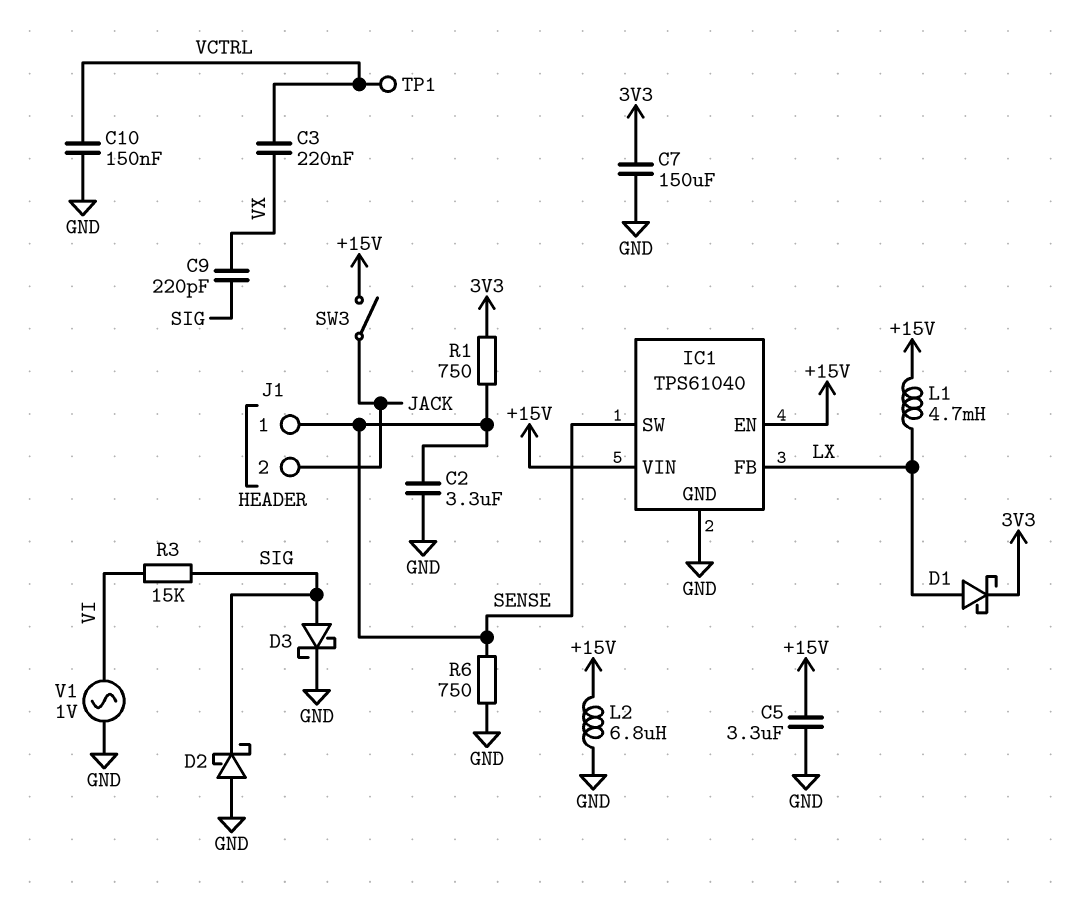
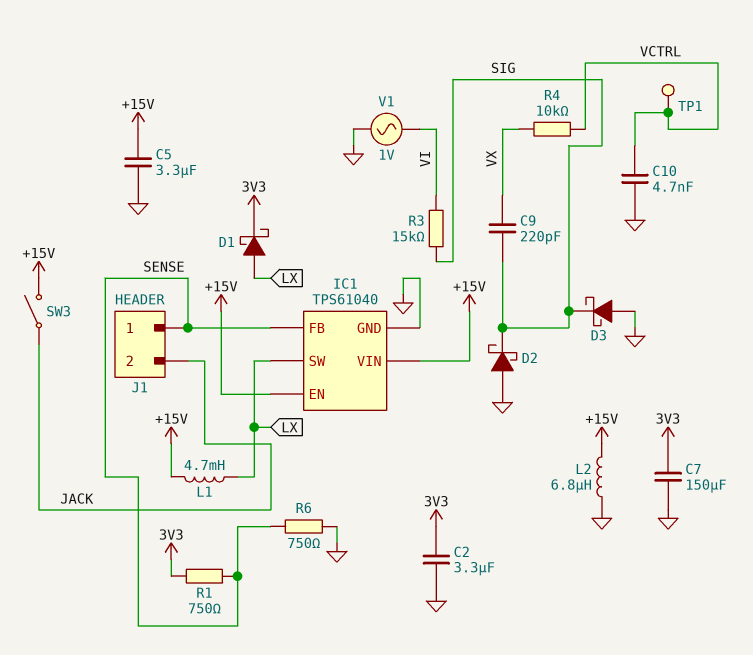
C2: 3.3uF (GND, SENSE) -> 3.3uF (3V3, GND)
C3: 220nF (VCTRL, VX) -> none
C10: 150nF (GND, VCTRL) -> 4.7nF (GND, VCTRL)
D3: schottky (A SIG, K GND) -> schottky (A GND, K SIG)
IC1 pin FB: LX -> SENSE
IC1 pin SW: SENSE -> LX
R4: none -> 10k (VCTRL, VX)

